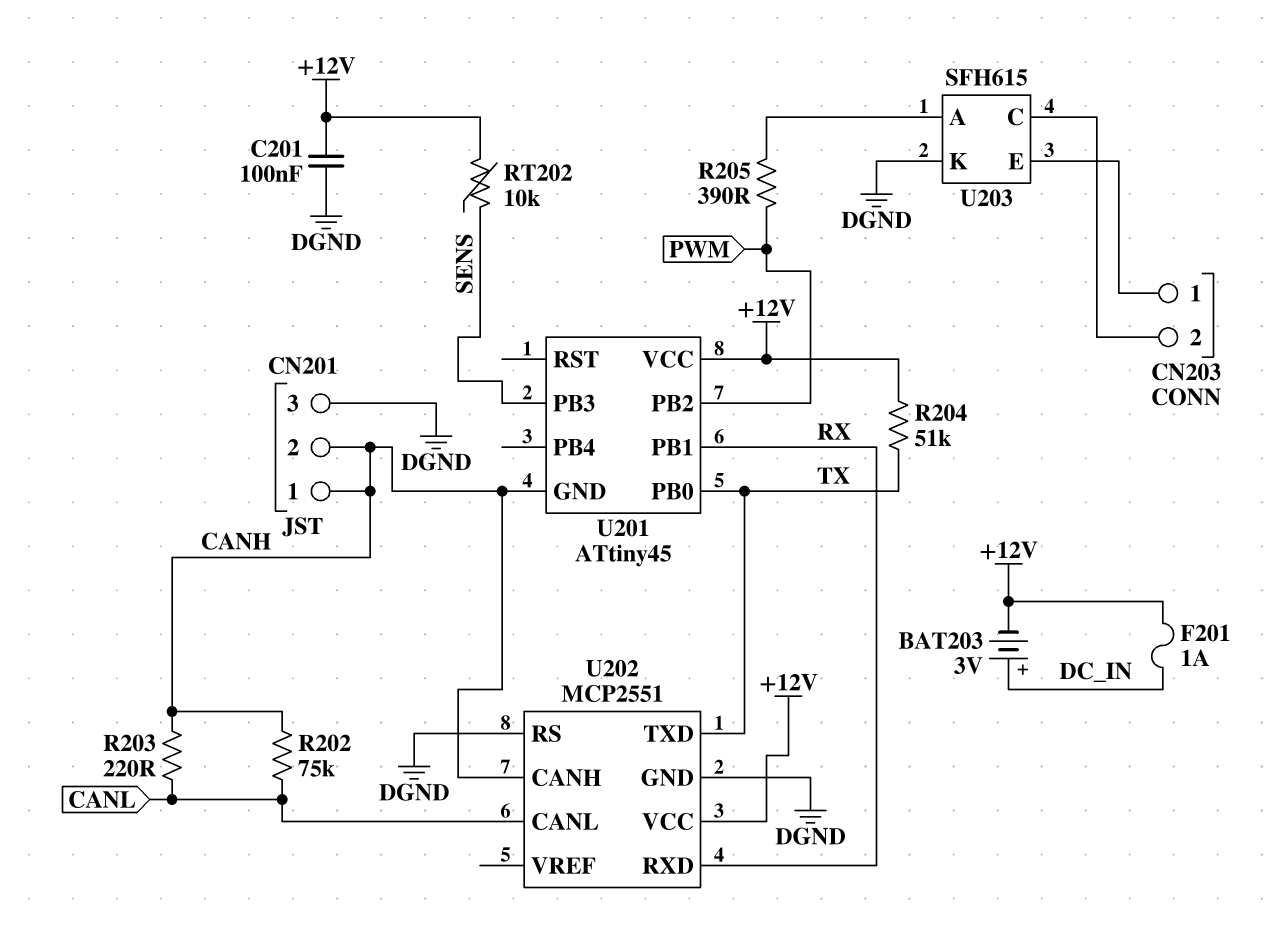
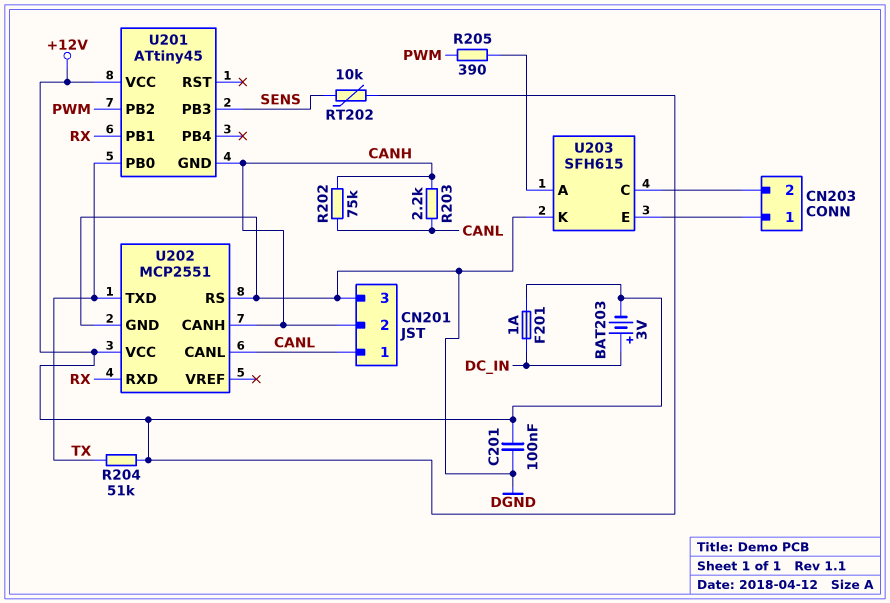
CN201 pin 1: CANH -> CANL
R203: 220 (CANH, CANL) -> 2.2k (CANH, CANL)

